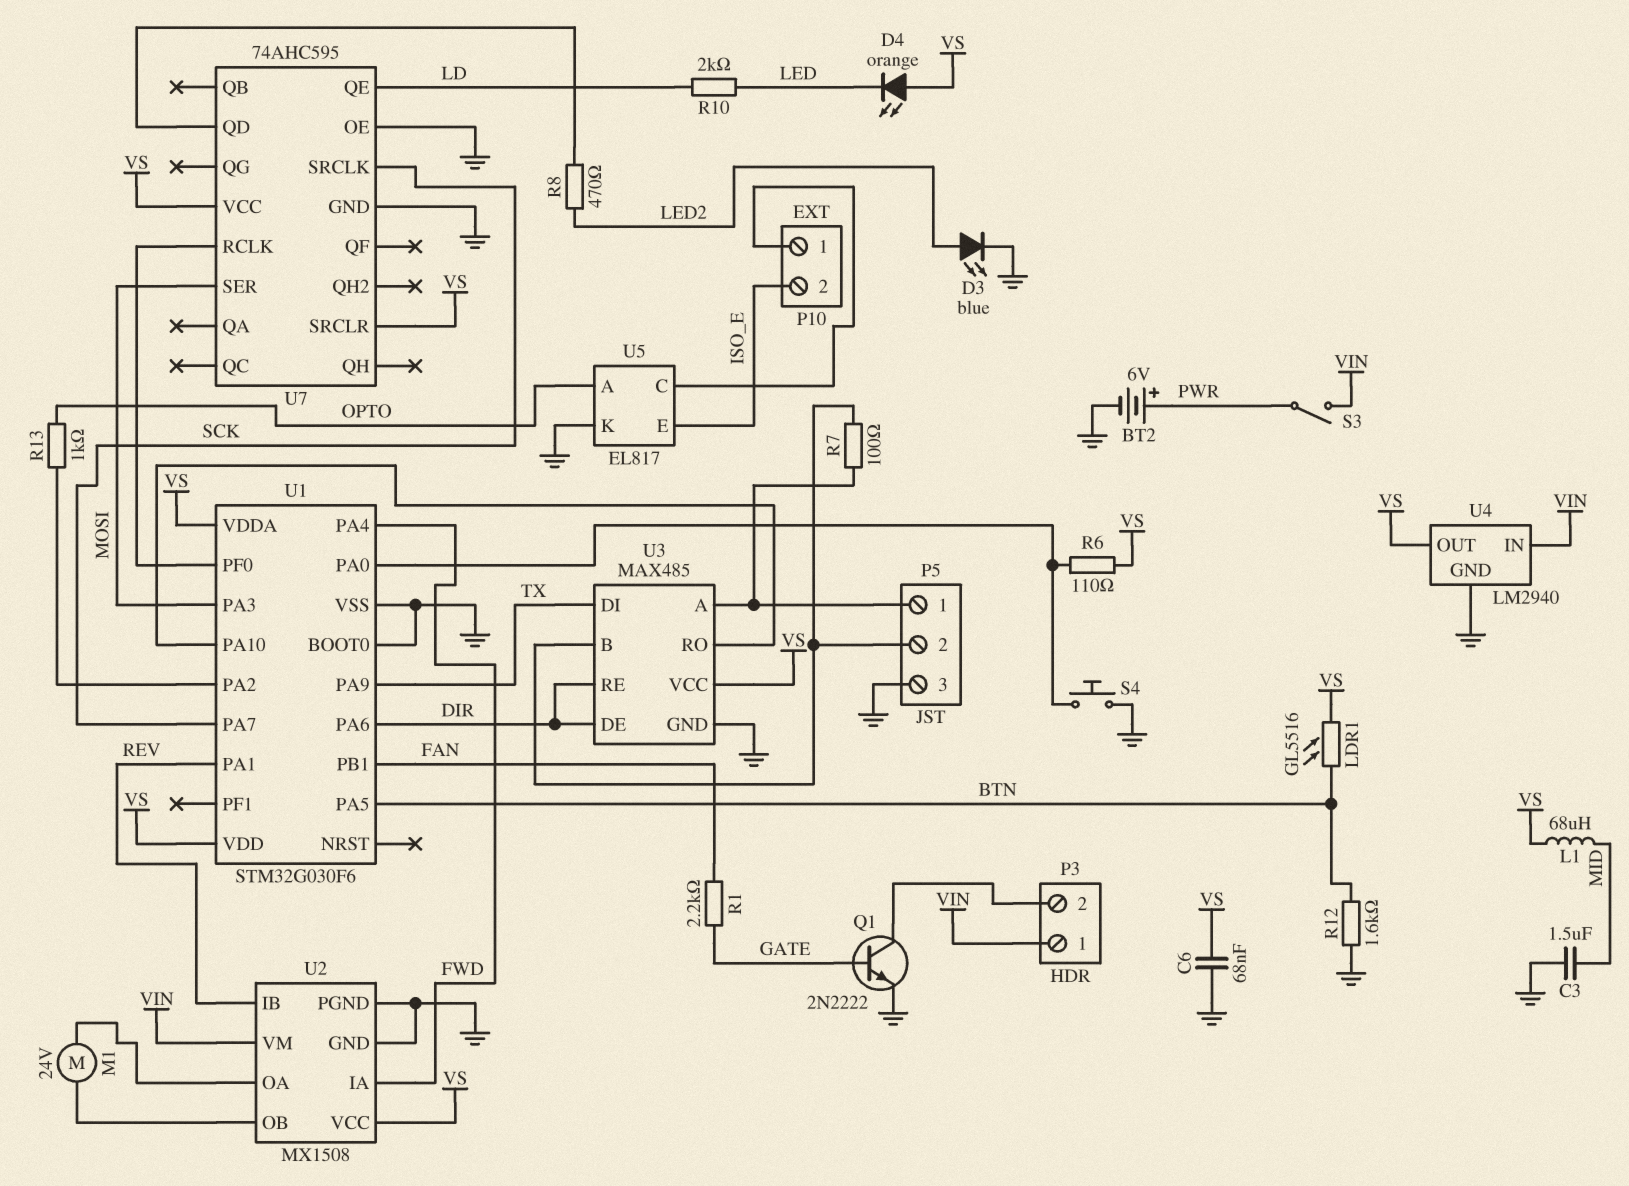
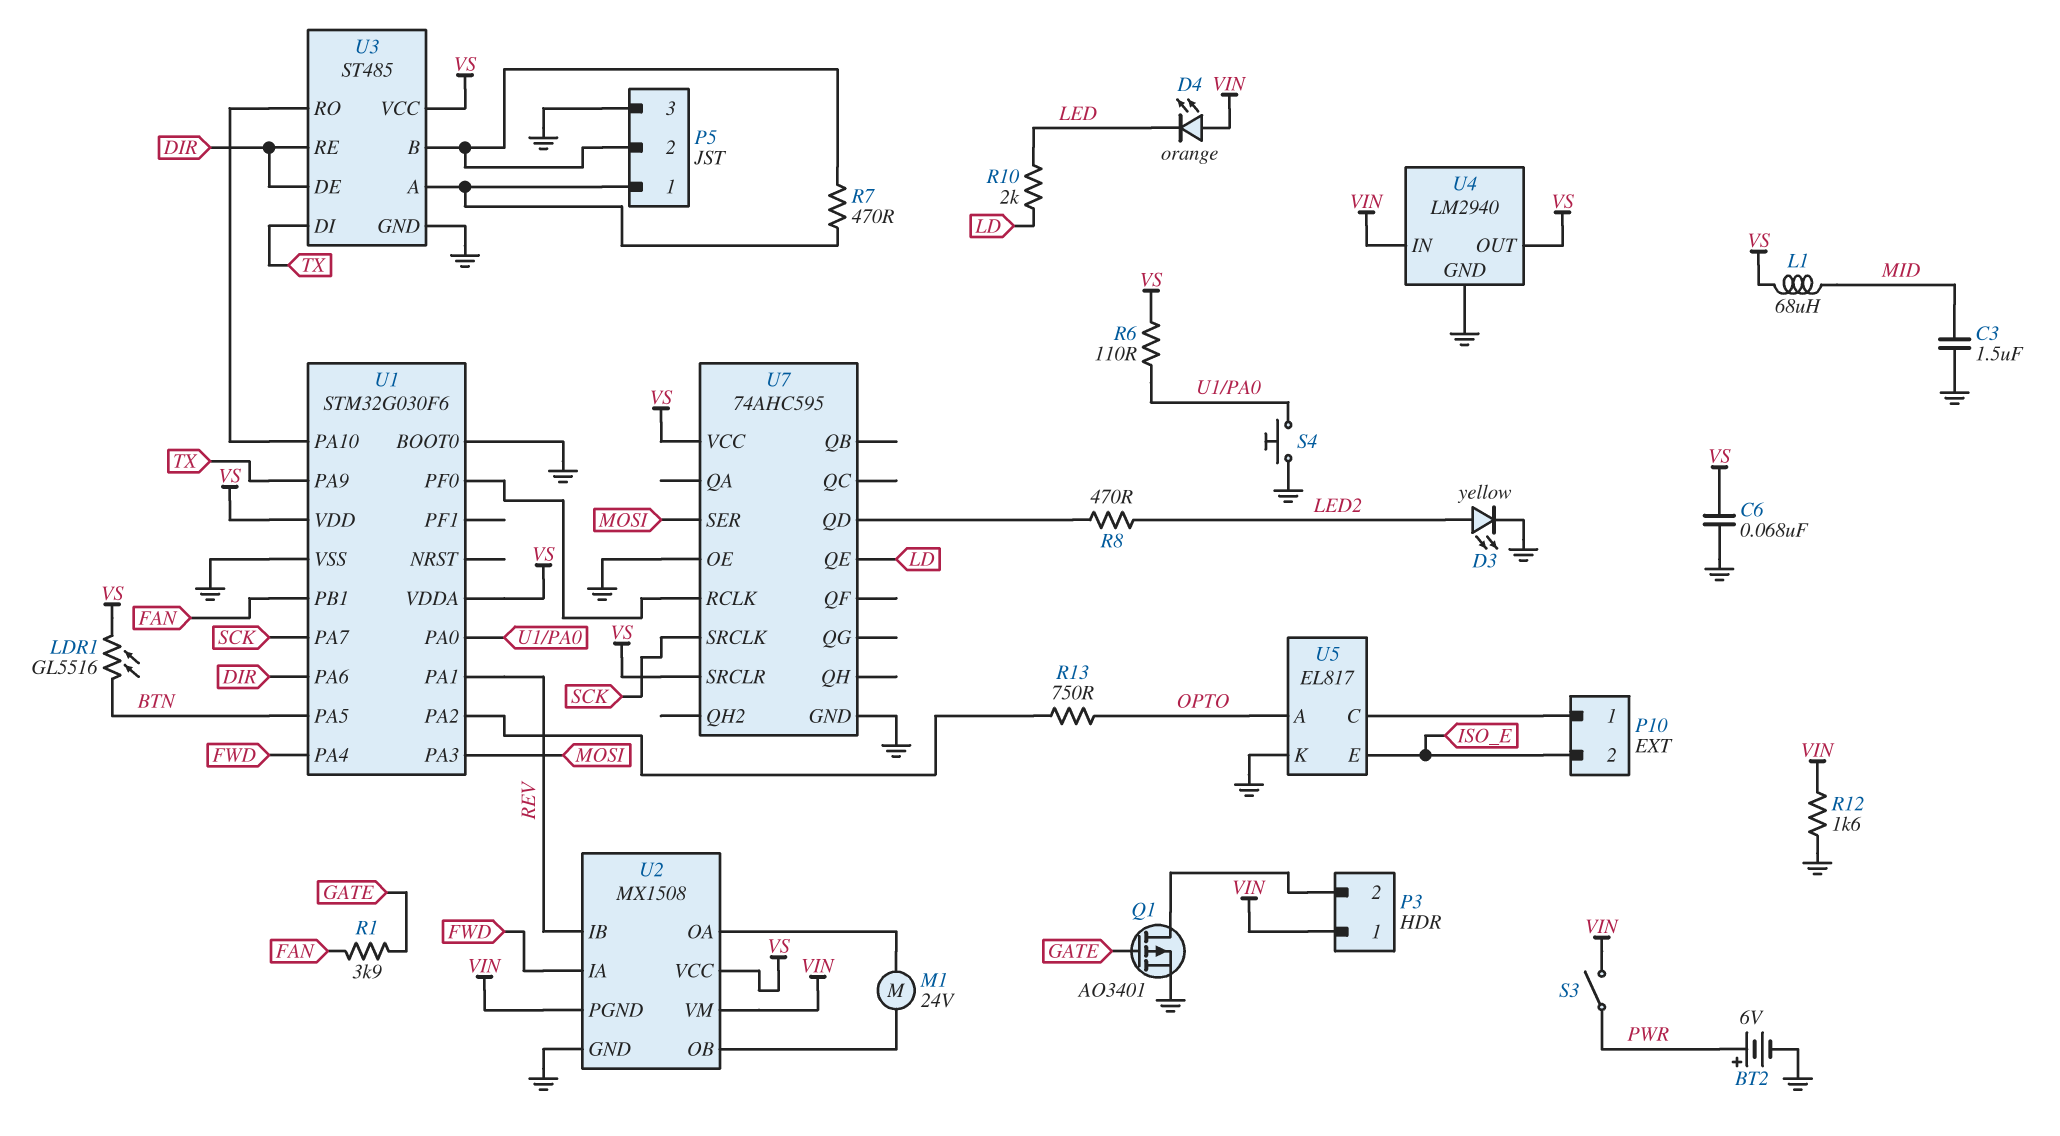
D3: LED blue (A LED2, K GND) -> LED yellow (A LED2, K GND)
D4: LED orange (A VS, K LED) -> LED orange (A VIN, K LED)
Q1: NPN 2N2222 (B GATE, C P3/2, E GND) -> PMOS AO3401 (G GATE, D P3/2, S GND)
R1: 2.2k (FAN, GATE) -> 3.9k (FAN, GATE)
R7: 100 (P5/1, P5/2) -> 470 (P5/1, P5/2)
R12: 1.6k (BTN, GND) -> 1.6k (GND, VIN)
R13: 1k (OPTO, U1/PA2) -> 750 (OPTO, U1/PA2)
U2 pin PGND: GND -> VIN
U3: MAX485 -> ST485

